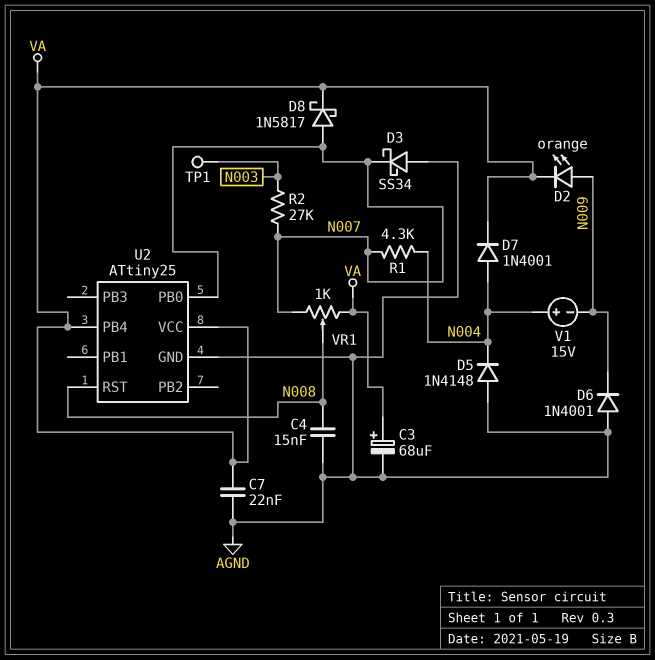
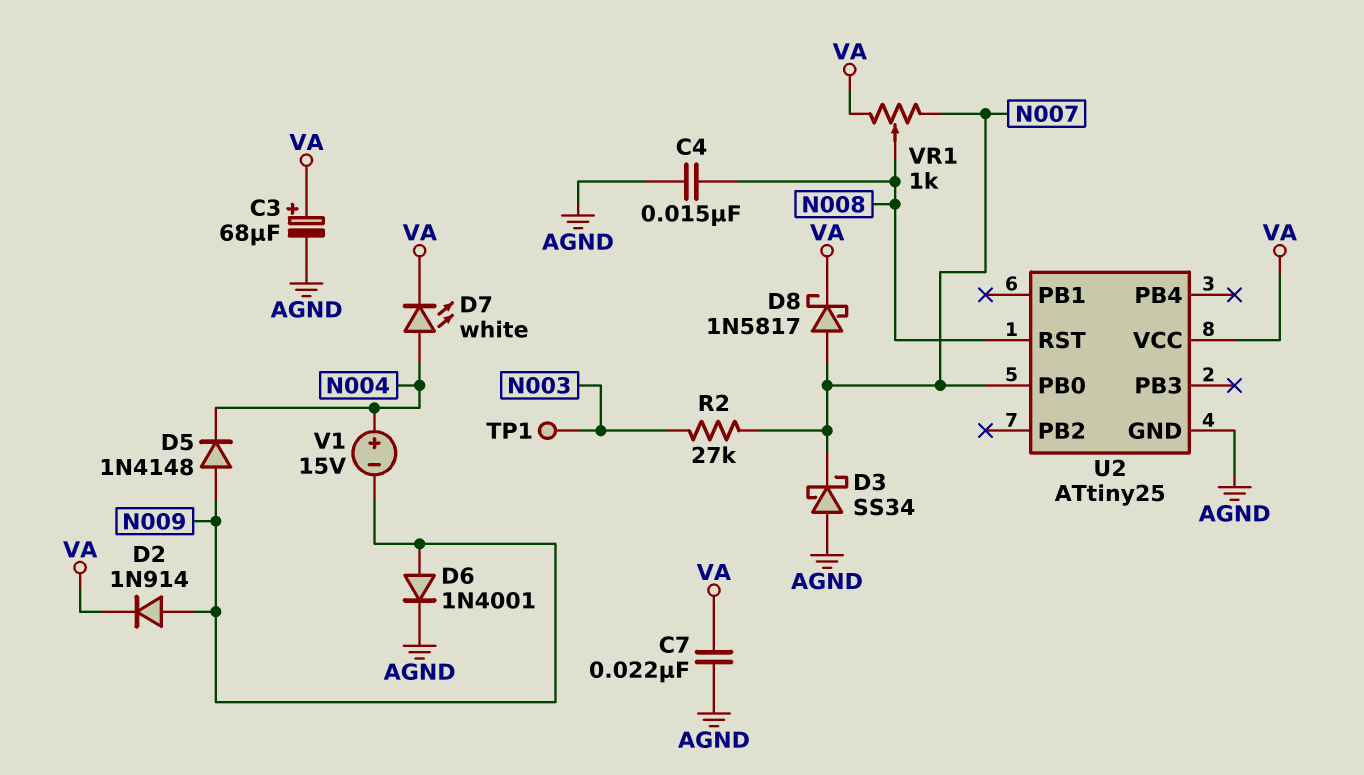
D2: LED orange (A N009, K VA) -> diode 1N914 (A N009, K VA)
D5: diode 1N4148 (A AGND, K N004) -> diode 1N4148 (A N009, K N004)
D6: diode 1N4001 (A AGND, K N009) -> diode 1N4001 (A N009, K AGND)
D7: diode 1N4001 (A N004, K VA) -> LED white (A N004, K VA)
R1: 4.3k (N004, N007) -> none
U2 pin PB4: VA -> none

